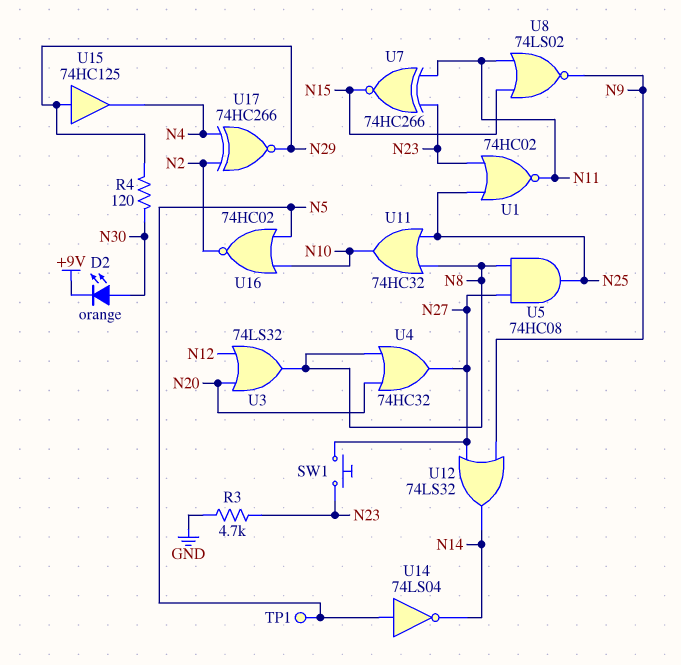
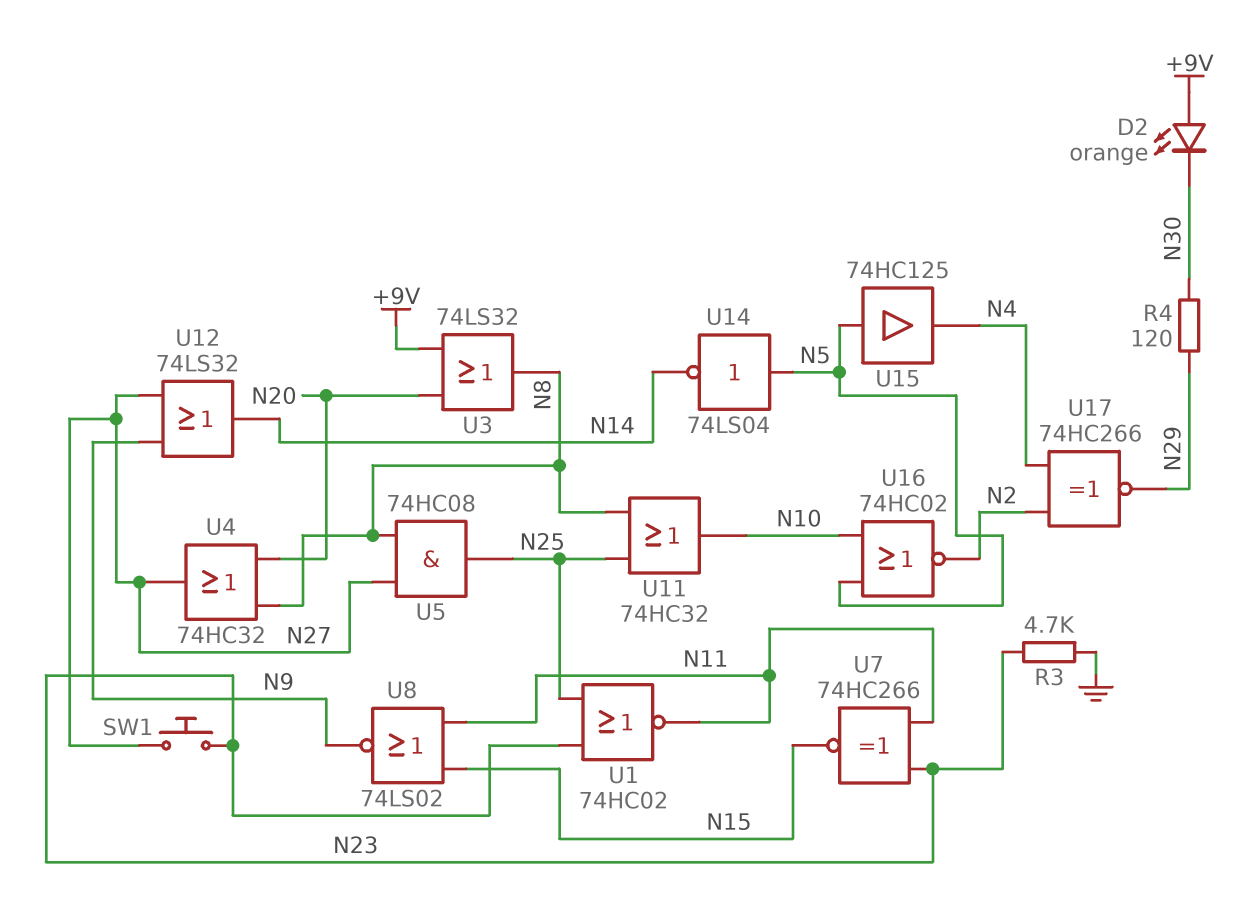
D2: LED orange (A N30, K +9V) -> LED orange (A +9V, K N30)
TP1: test point (N5) -> none
U3: OR 74LS32 (in N12, in N20, out N8) -> OR 74LS32 (in +9V, in N20, out N8)
U15: buffer 74HC125 (in N29, out N4) -> buffer 74HC125 (in N5, out N4)

